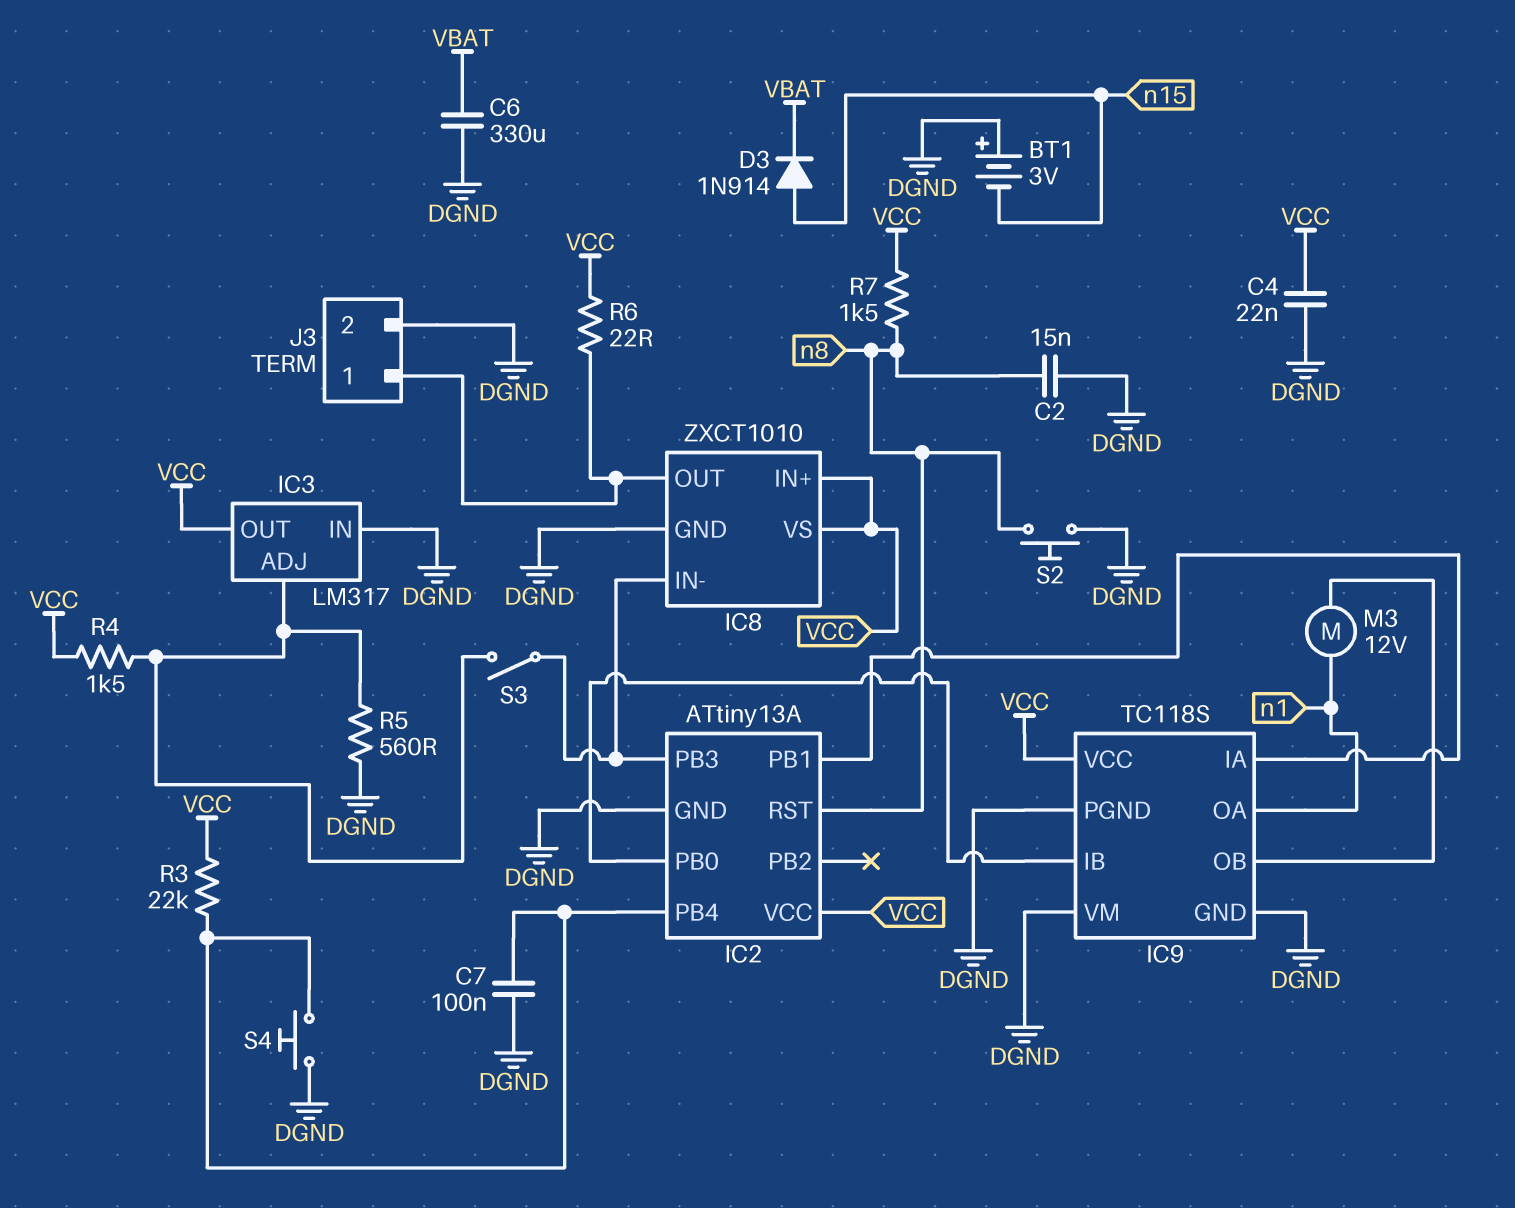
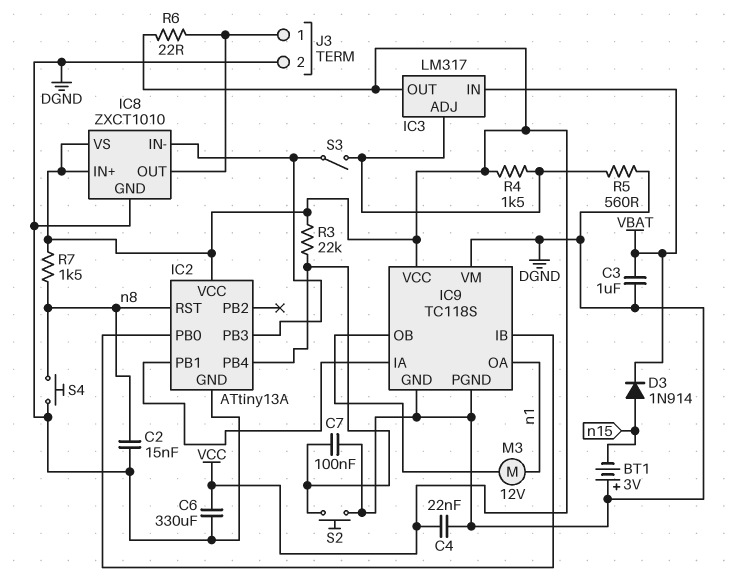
C3: none -> 1uF (DGND, VBAT)
C6: 330uF (DGND, VBAT) -> 330uF (DGND, VCC)
IC3 pin IN: DGND -> VBAT
S2: button (DGND, n8) -> button (DGND, IC2/PB4)
S4: button (DGND, IC2/PB4) -> button (DGND, n8)

